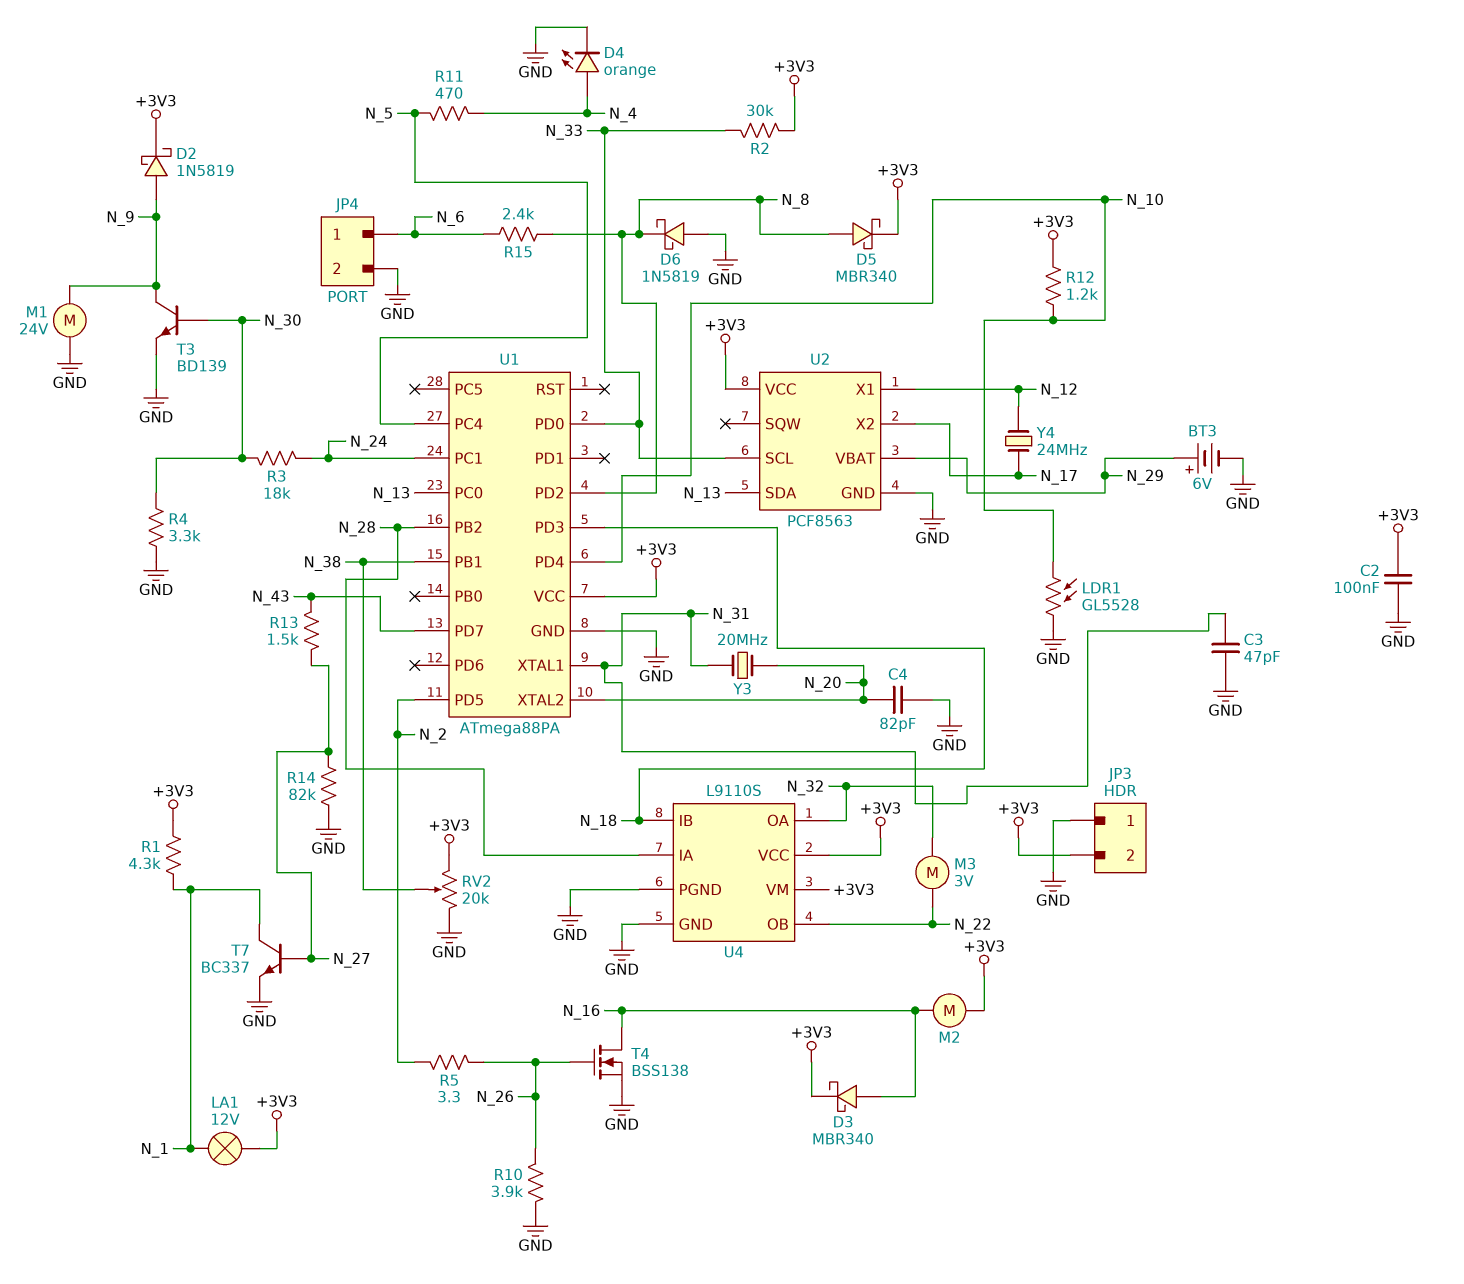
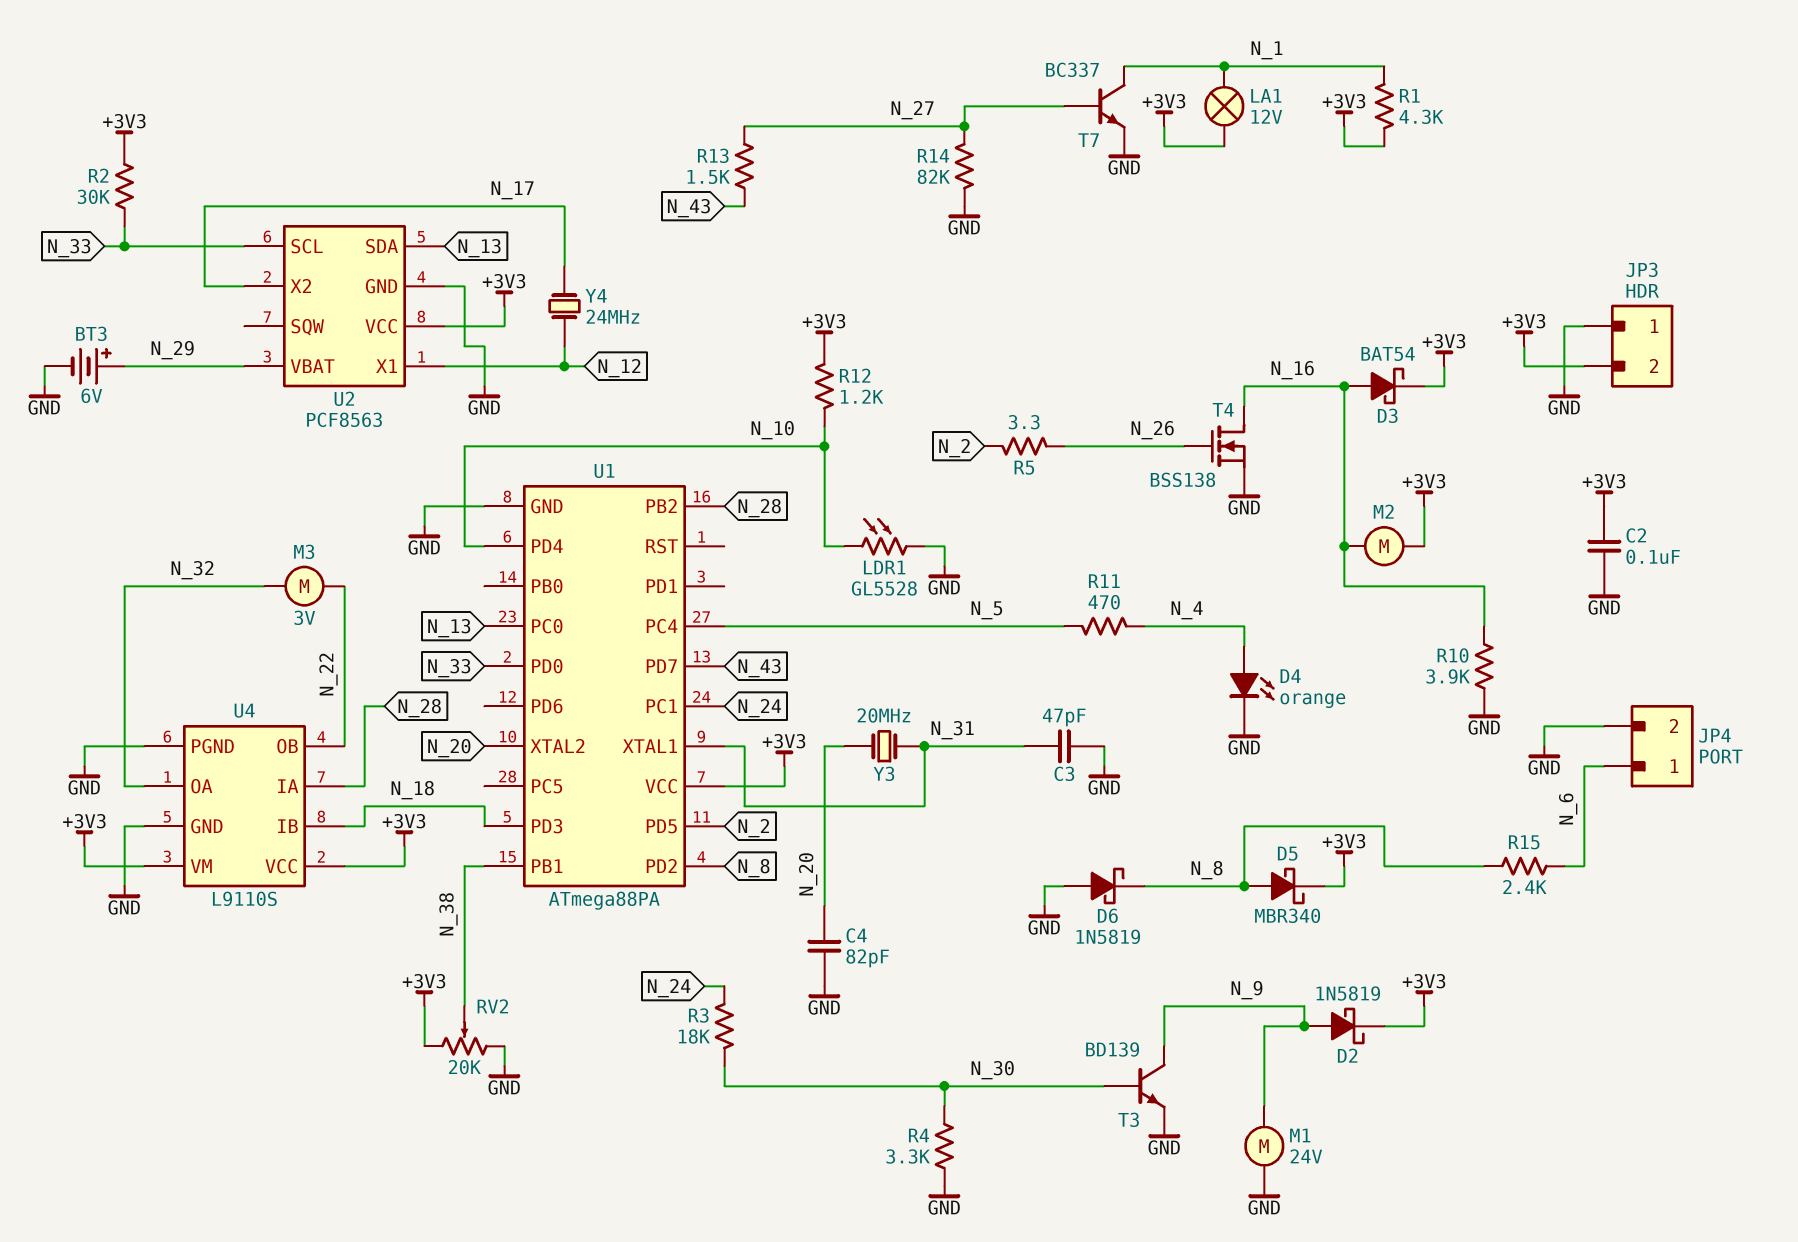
D3: schottky MBR340 (A N_16, K +3V3) -> schottky BAT54 (A N_16, K +3V3)
R10: 3.9k (GND, N_26) -> 3.9k (GND, N_16)

